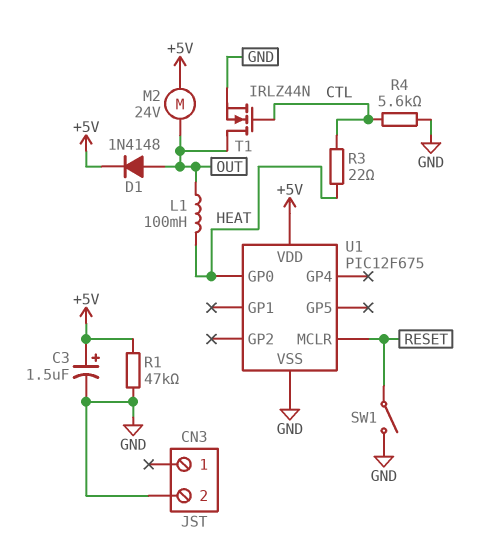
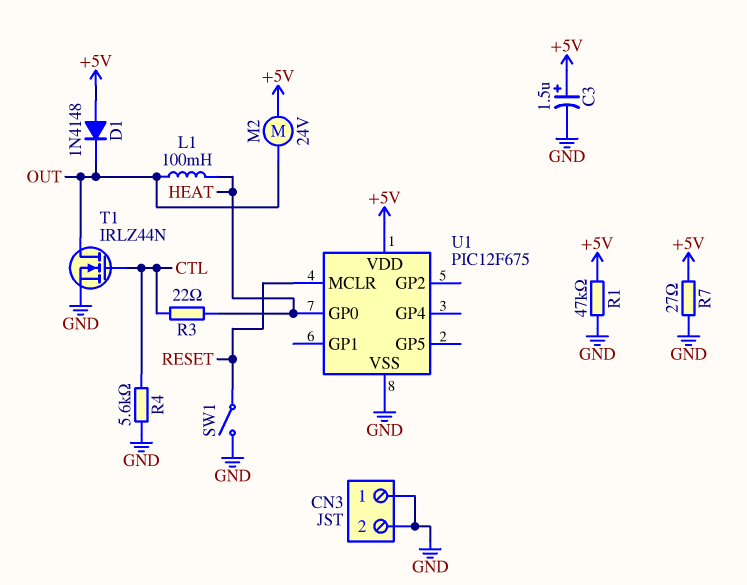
CN3 pin 1: none -> GND
D1: diode 1N4148 (A OUT, K +5V) -> diode 1N4148 (A +5V, K OUT)
R7: none -> 27 (+5V, GND)

